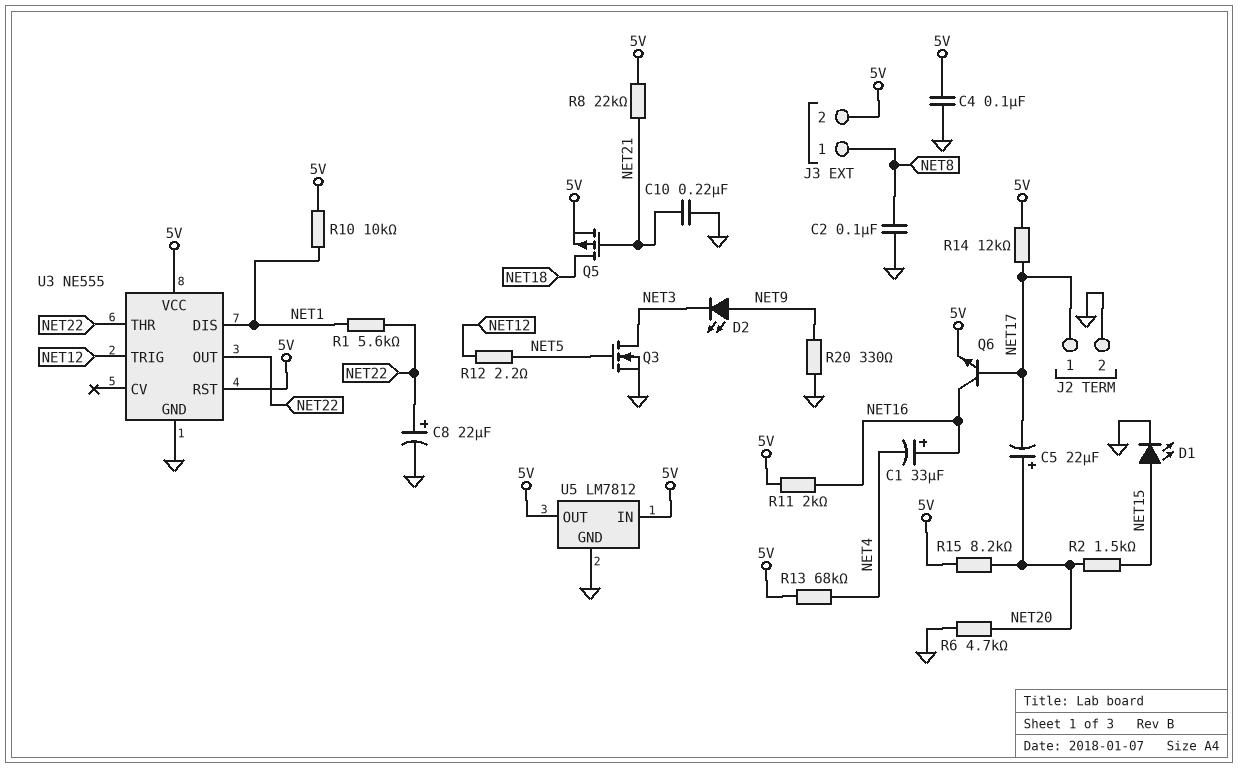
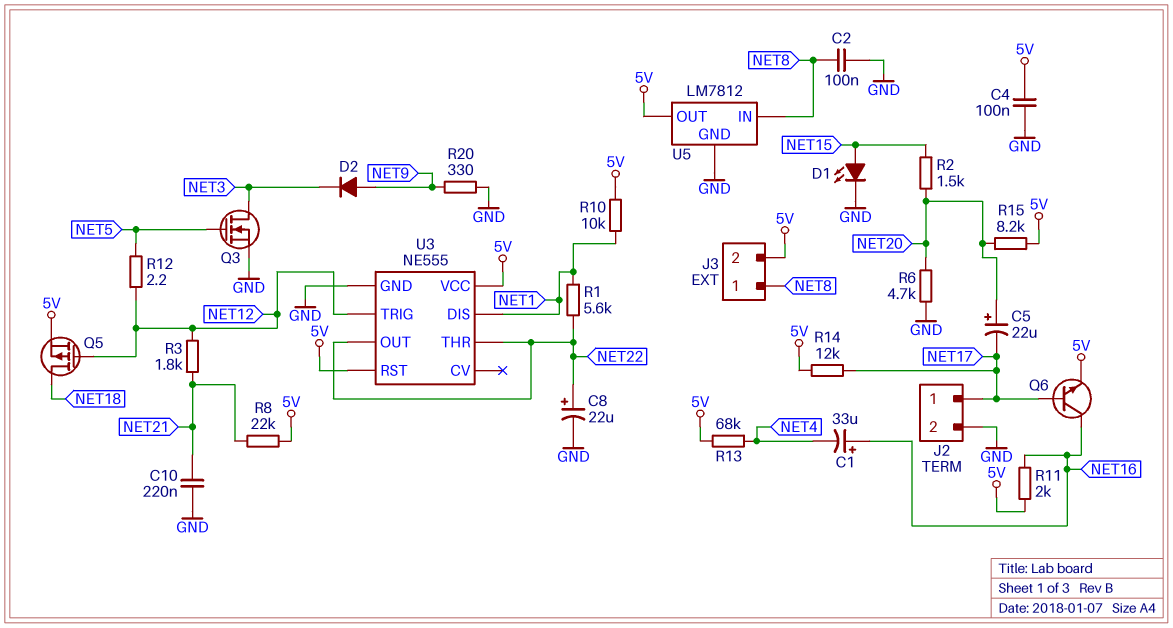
D2: LED (A NET9, K NET3) -> diode (A NET9, K NET3)
Q5: PMOS (G NET21, D NET18, S 5V) -> PMOS (G NET12, D NET18, S 5V)
R3: none -> 1.8k (NET12, NET21)
U5 pin IN: 5V -> NET8

